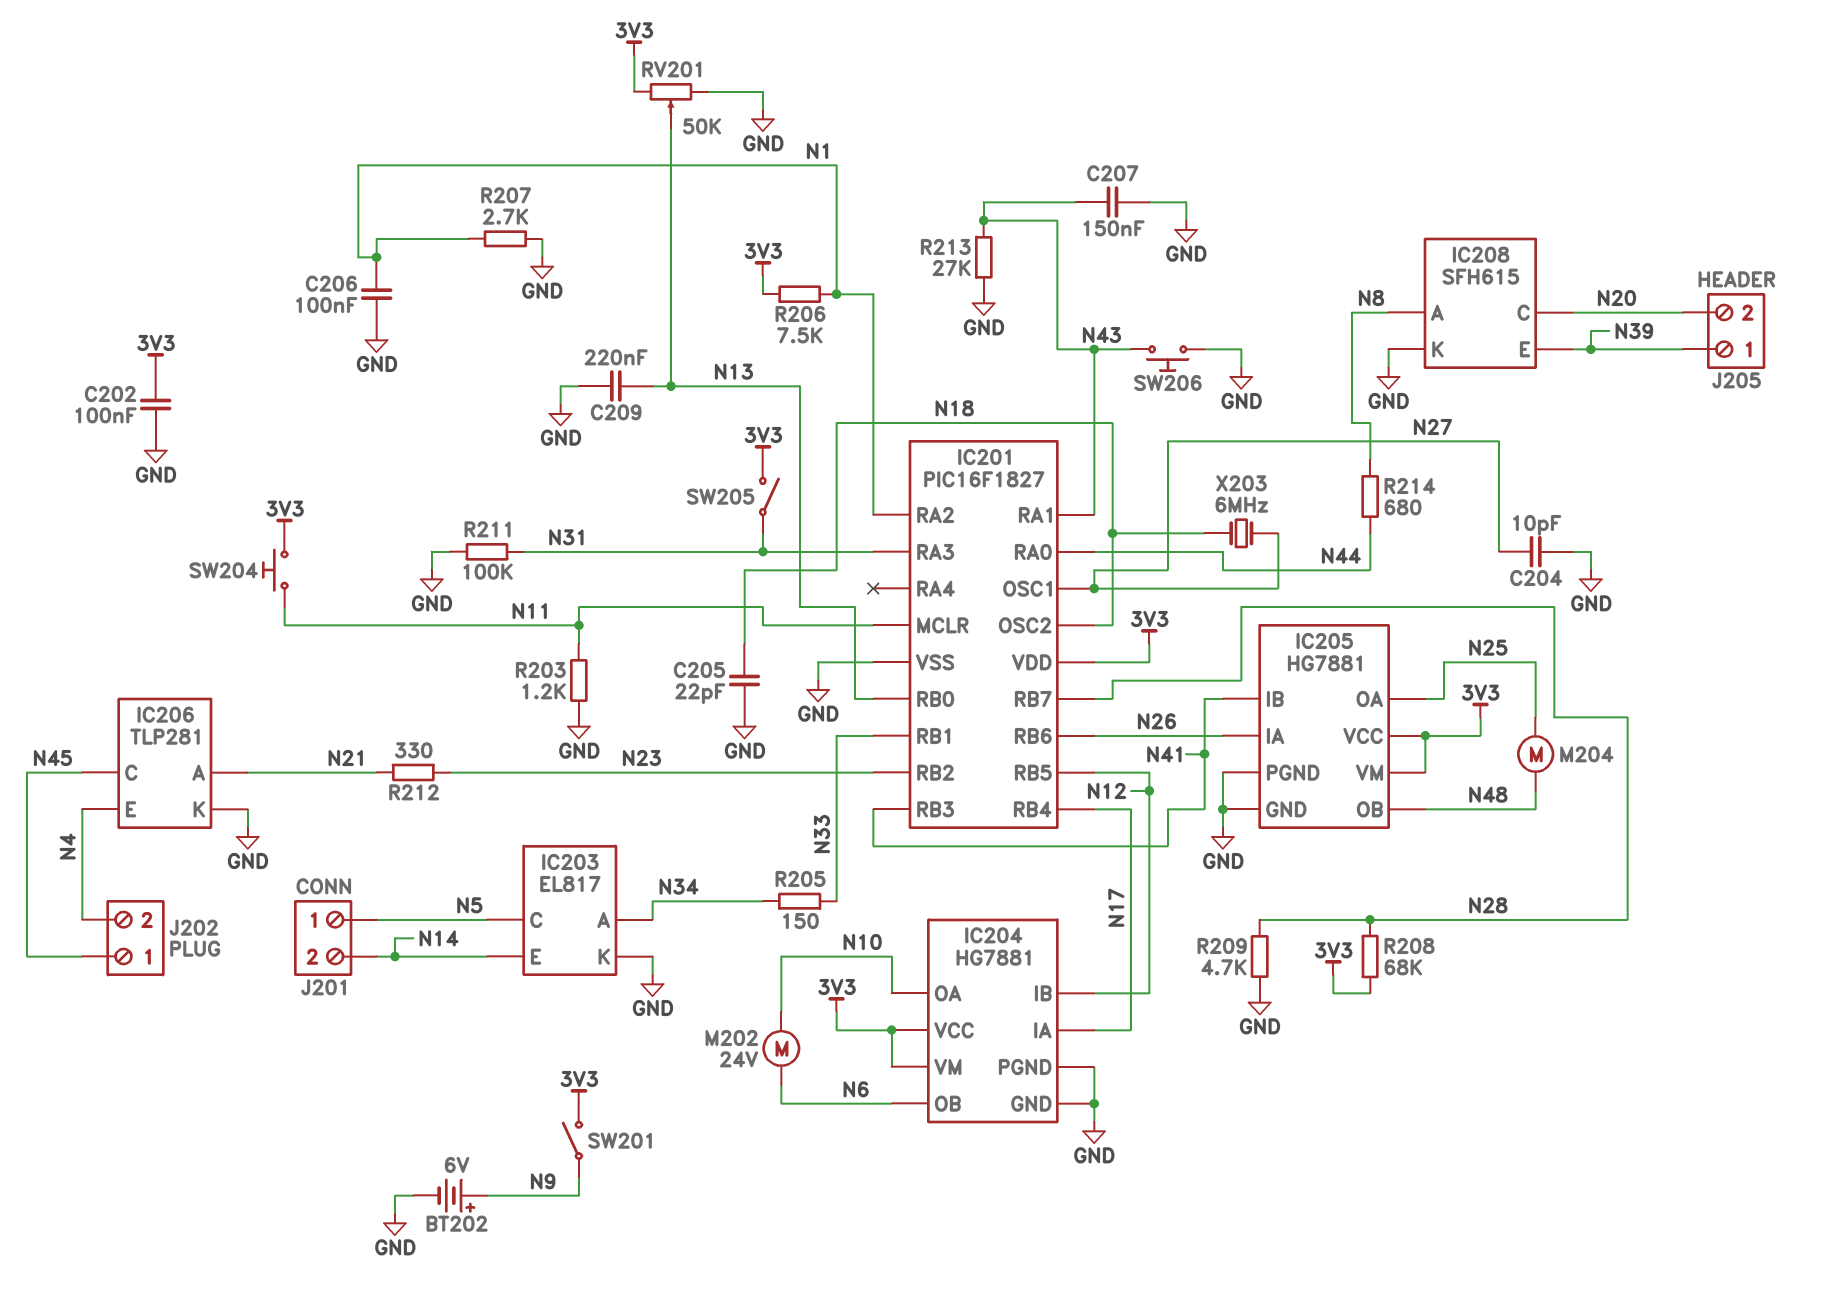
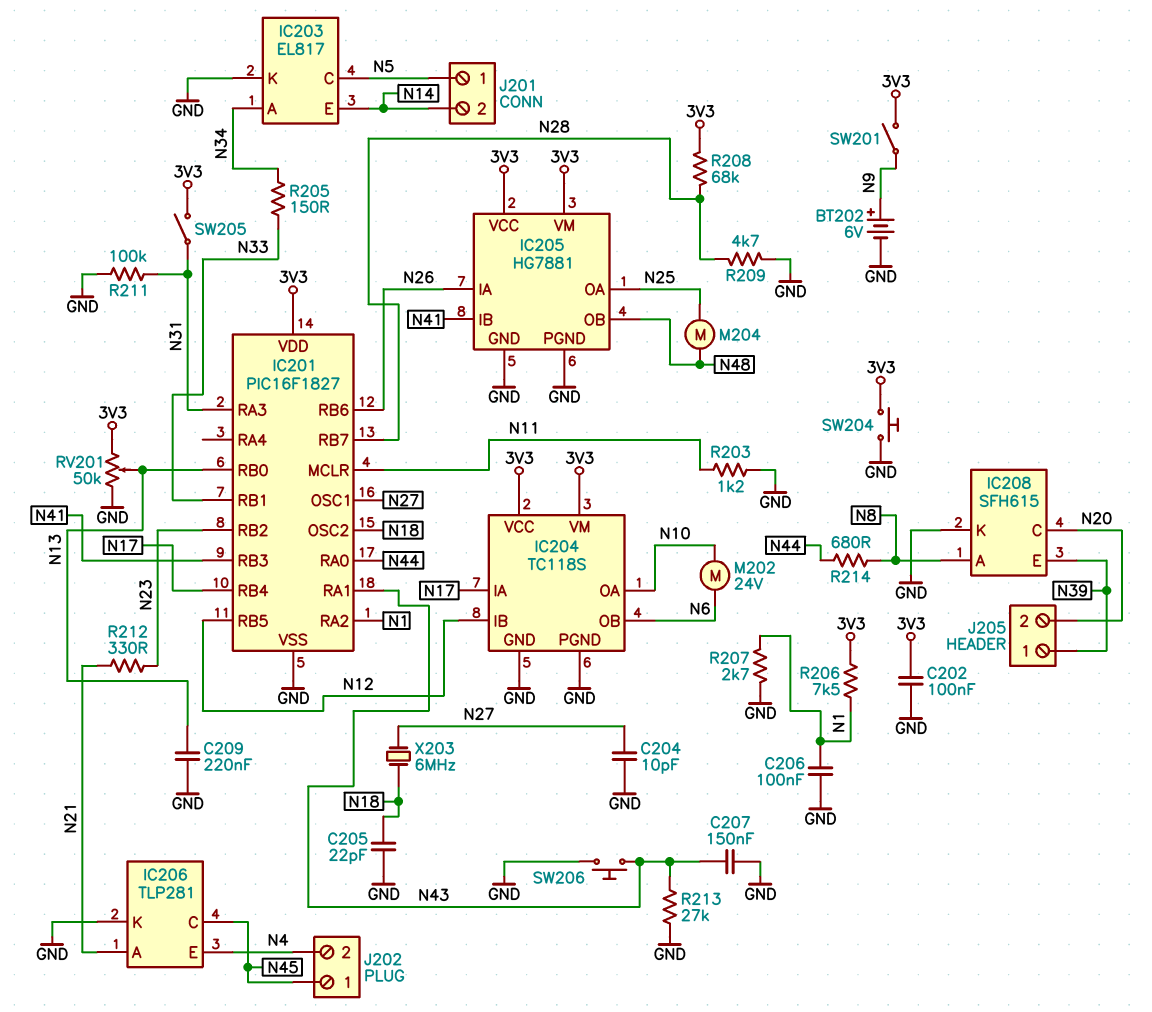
IC204: HG7881 -> TC118S
SW204: button (3V3, N11) -> button (3V3, GND)

